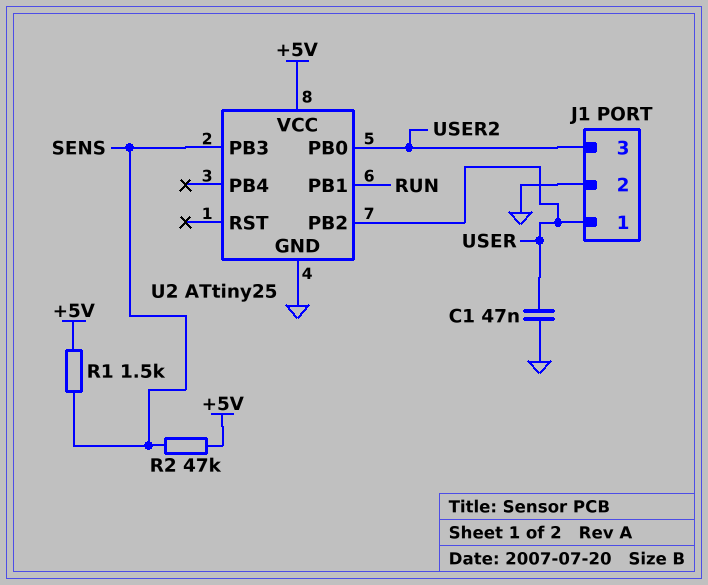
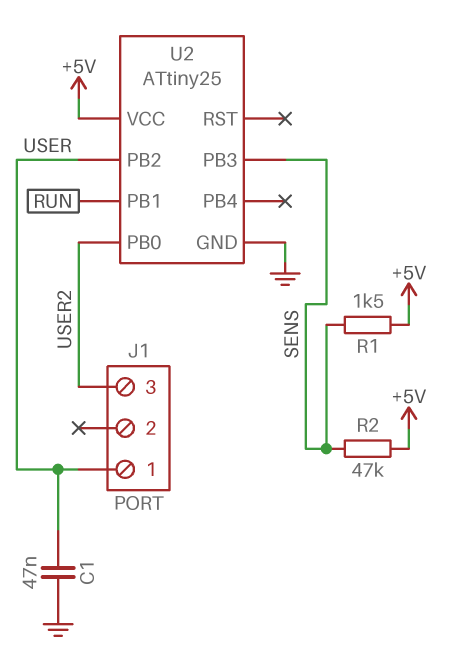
J1 pin 2: GND -> none

